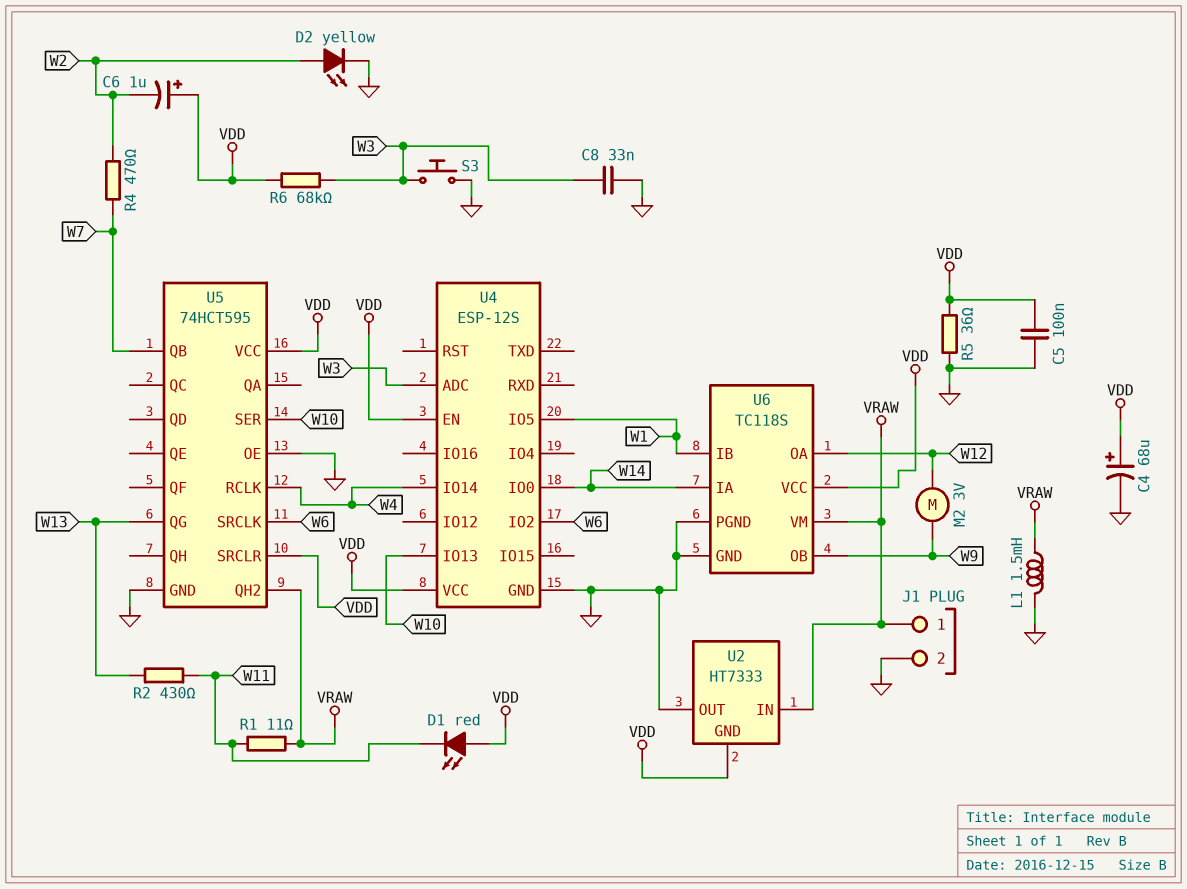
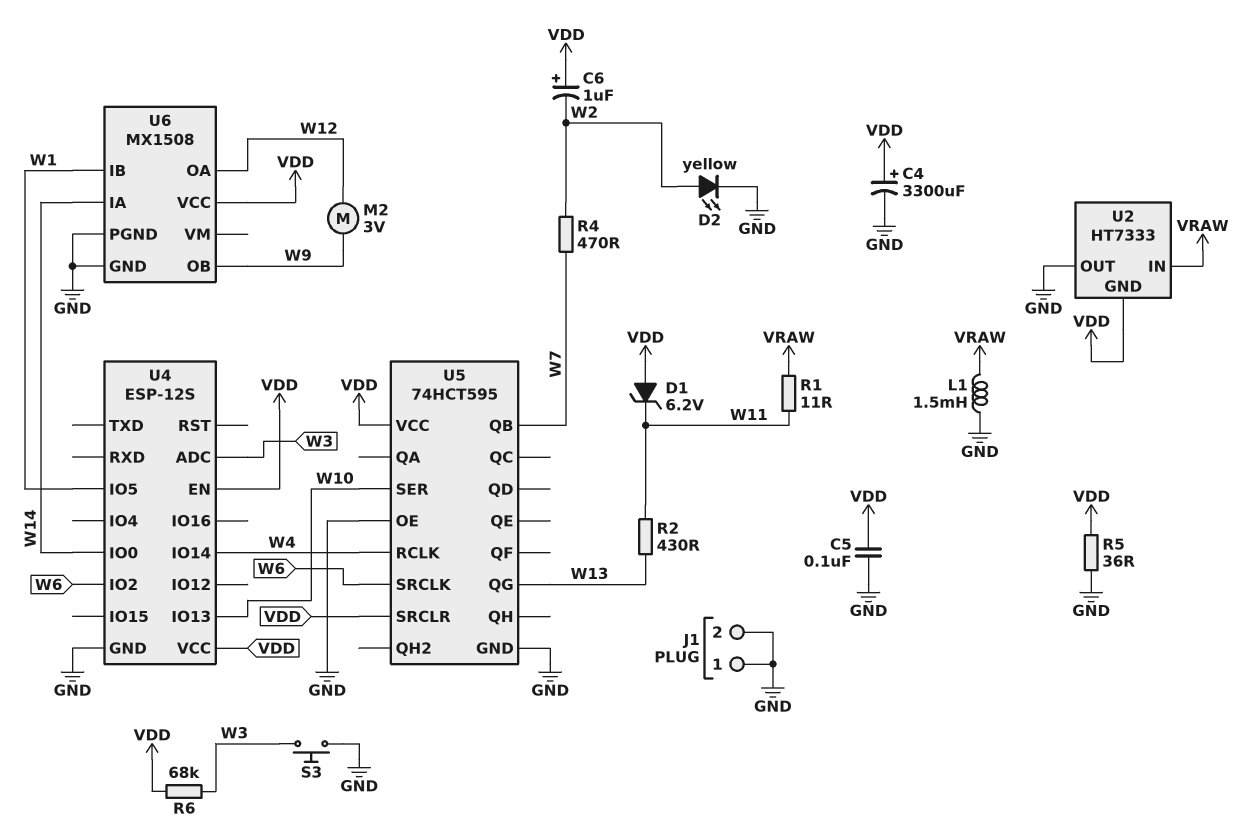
C4: 68uF (plus VDD, minus GND) -> 3300uF (plus VDD, minus GND)
C8: 33nF (GND, W3) -> none
D1: LED red (A VDD, K W11) -> zener 6.2V (A VDD, K W11)
J1 pin 1: VRAW -> GND
U5 pin QH2: VRAW -> none
U6: TC118S -> MX1508
U6 pin VM: VRAW -> none

